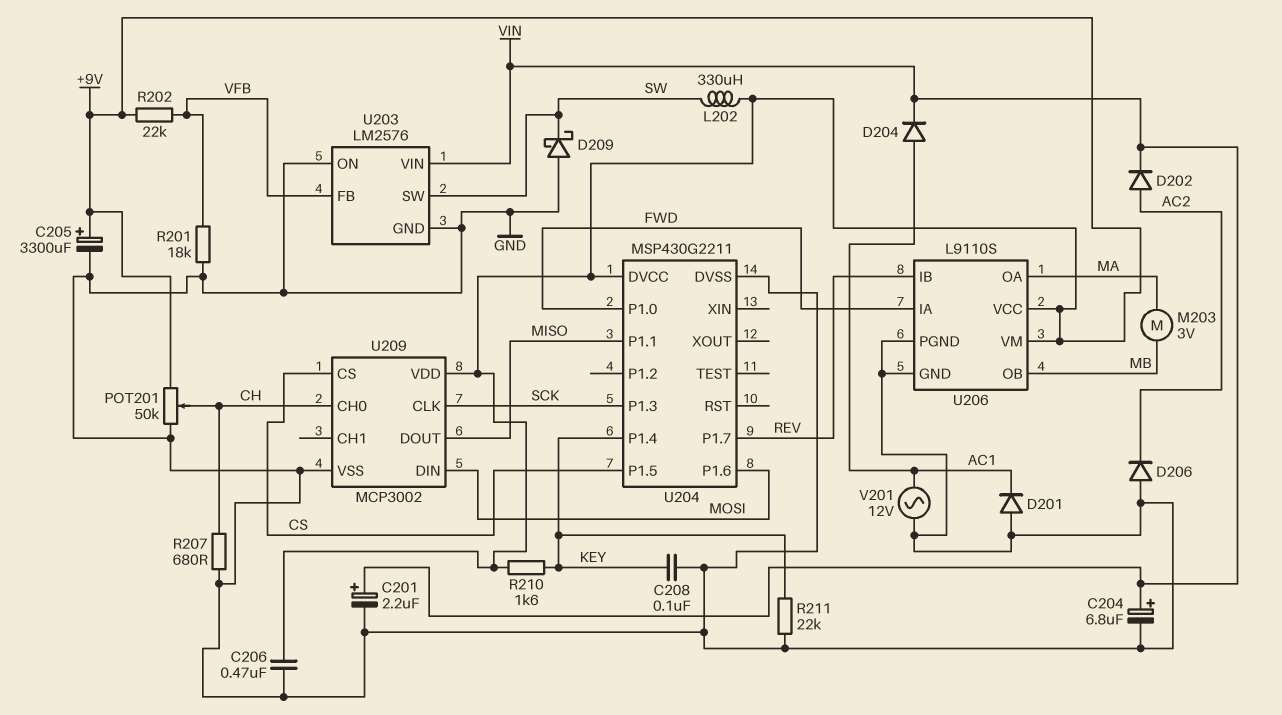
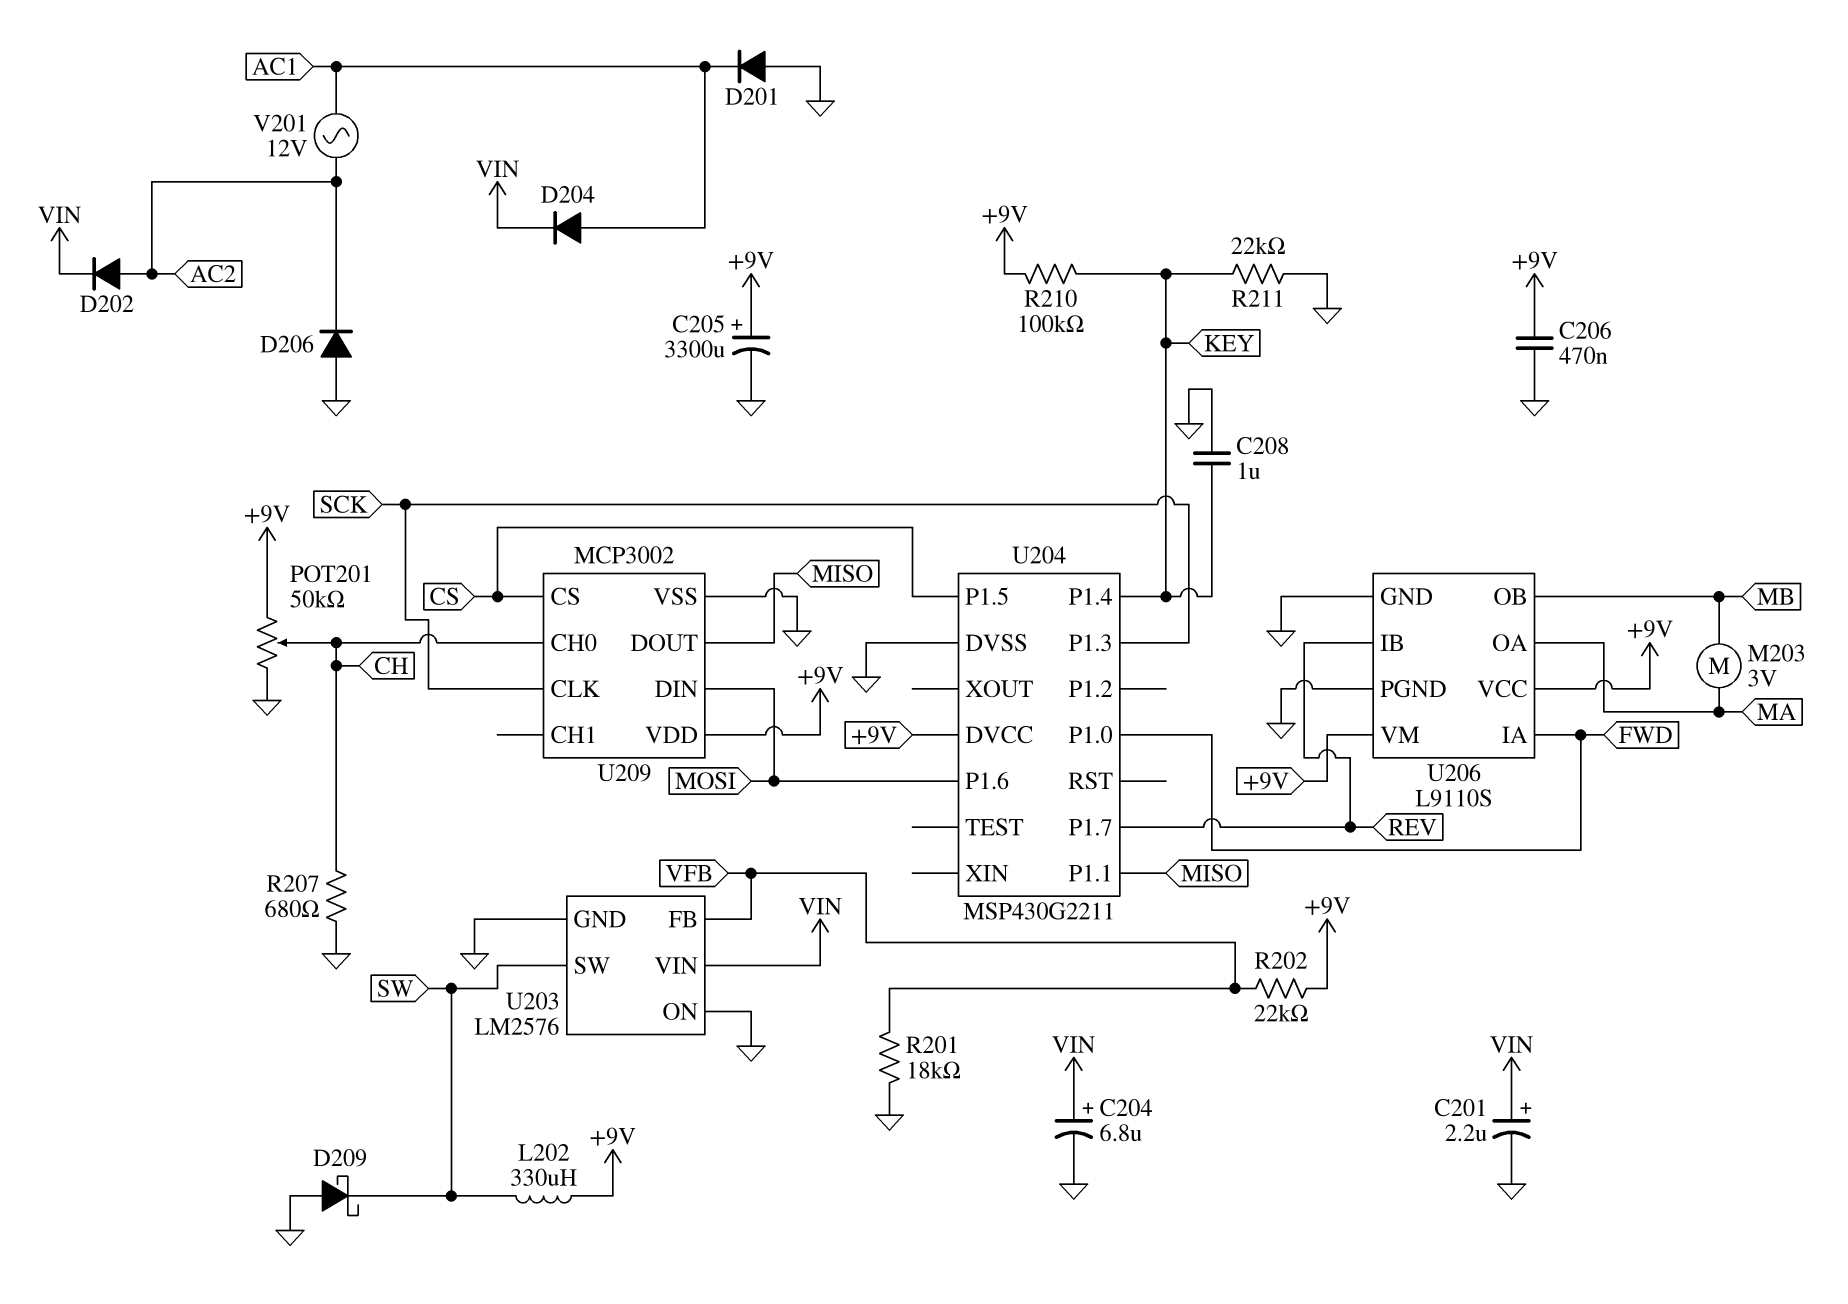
C208: 100nF (GND, KEY) -> 1uF (GND, KEY)
R210: 1.6k (+9V, KEY) -> 100k (+9V, KEY)
V201: AC 12V (AC1, GND) -> AC 12V (AC1, AC2)

